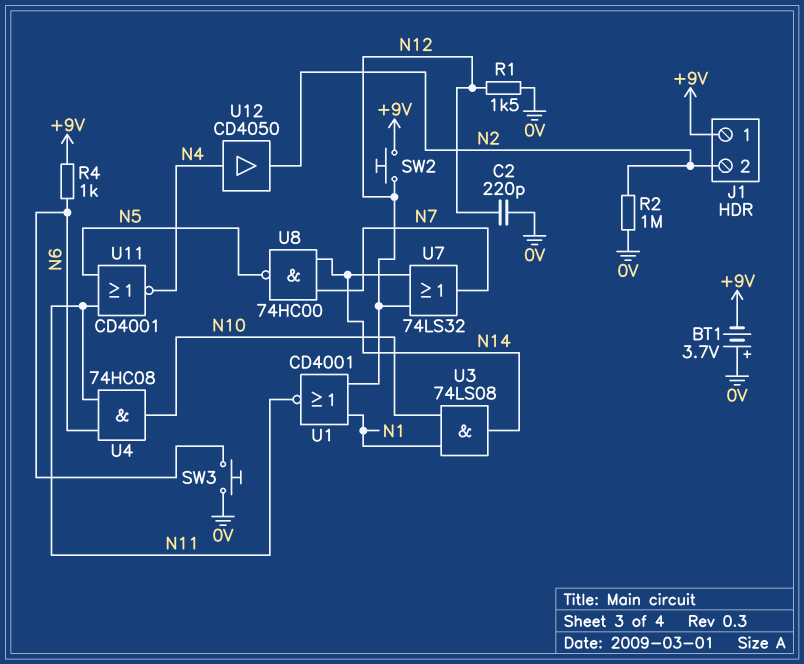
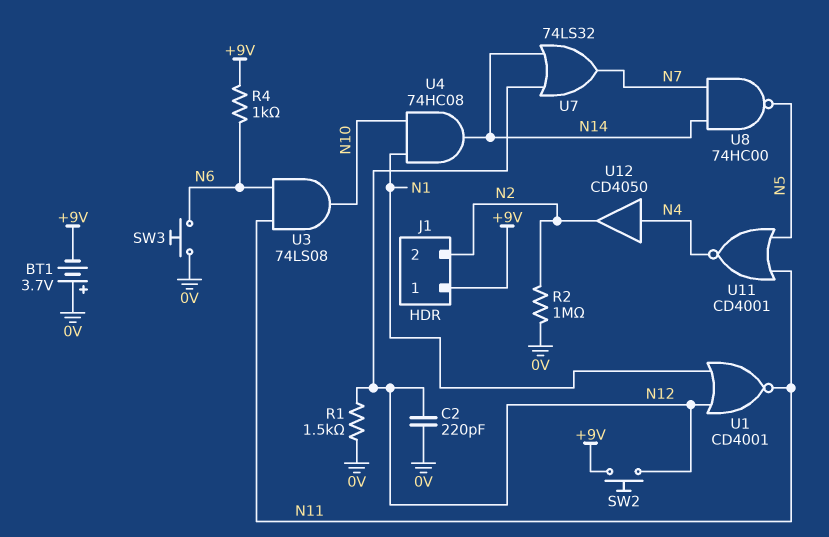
U3: AND 74LS08 (in N1, in N10, out N14) -> AND 74LS08 (in N6, in N11, out N10)
U4: AND 74HC08 (in N6, in N11, out N10) -> AND 74HC08 (in N1, in N10, out N14)

